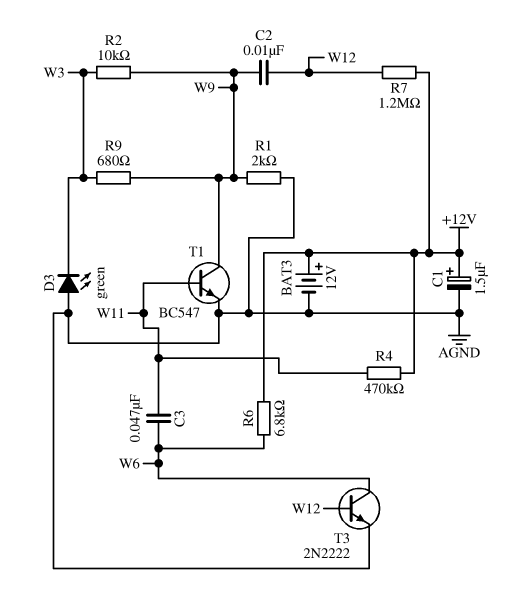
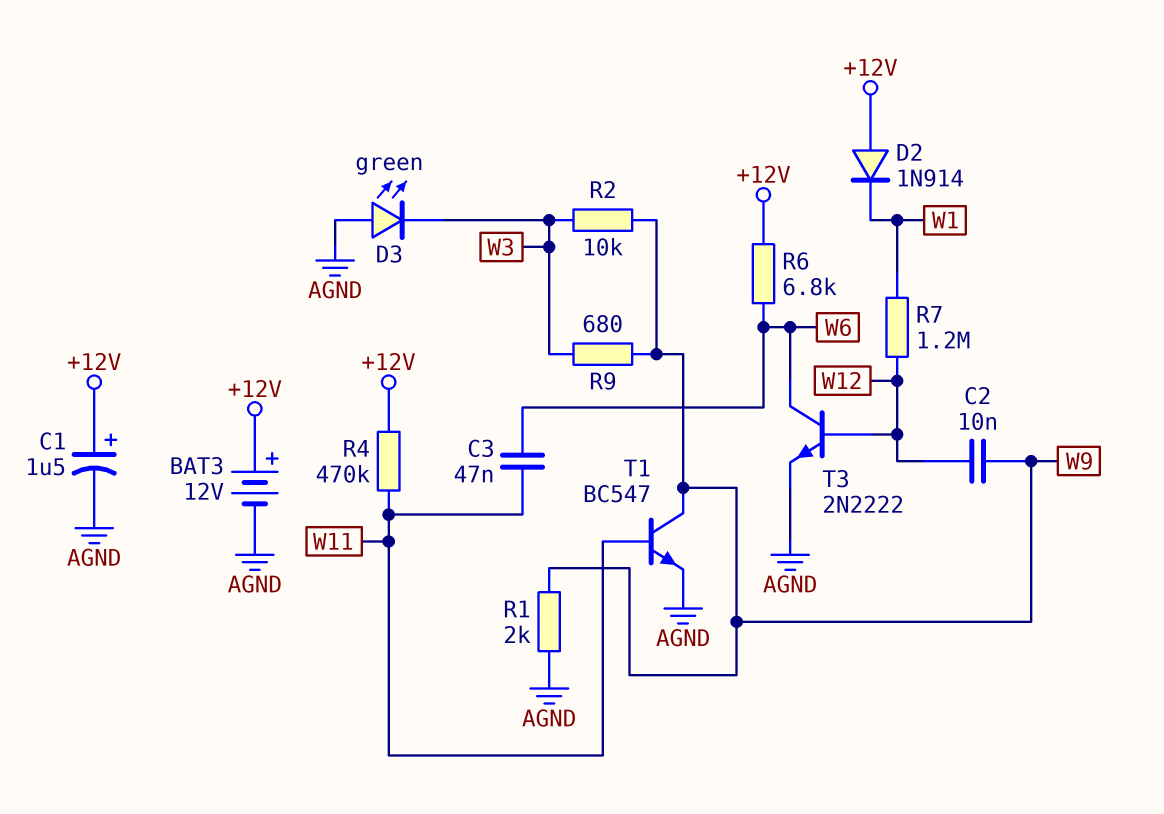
D2: none -> diode 1N914 (A +12V, K W1)
R7: 1.2M (+12V, W12) -> 1.2M (W1, W12)

